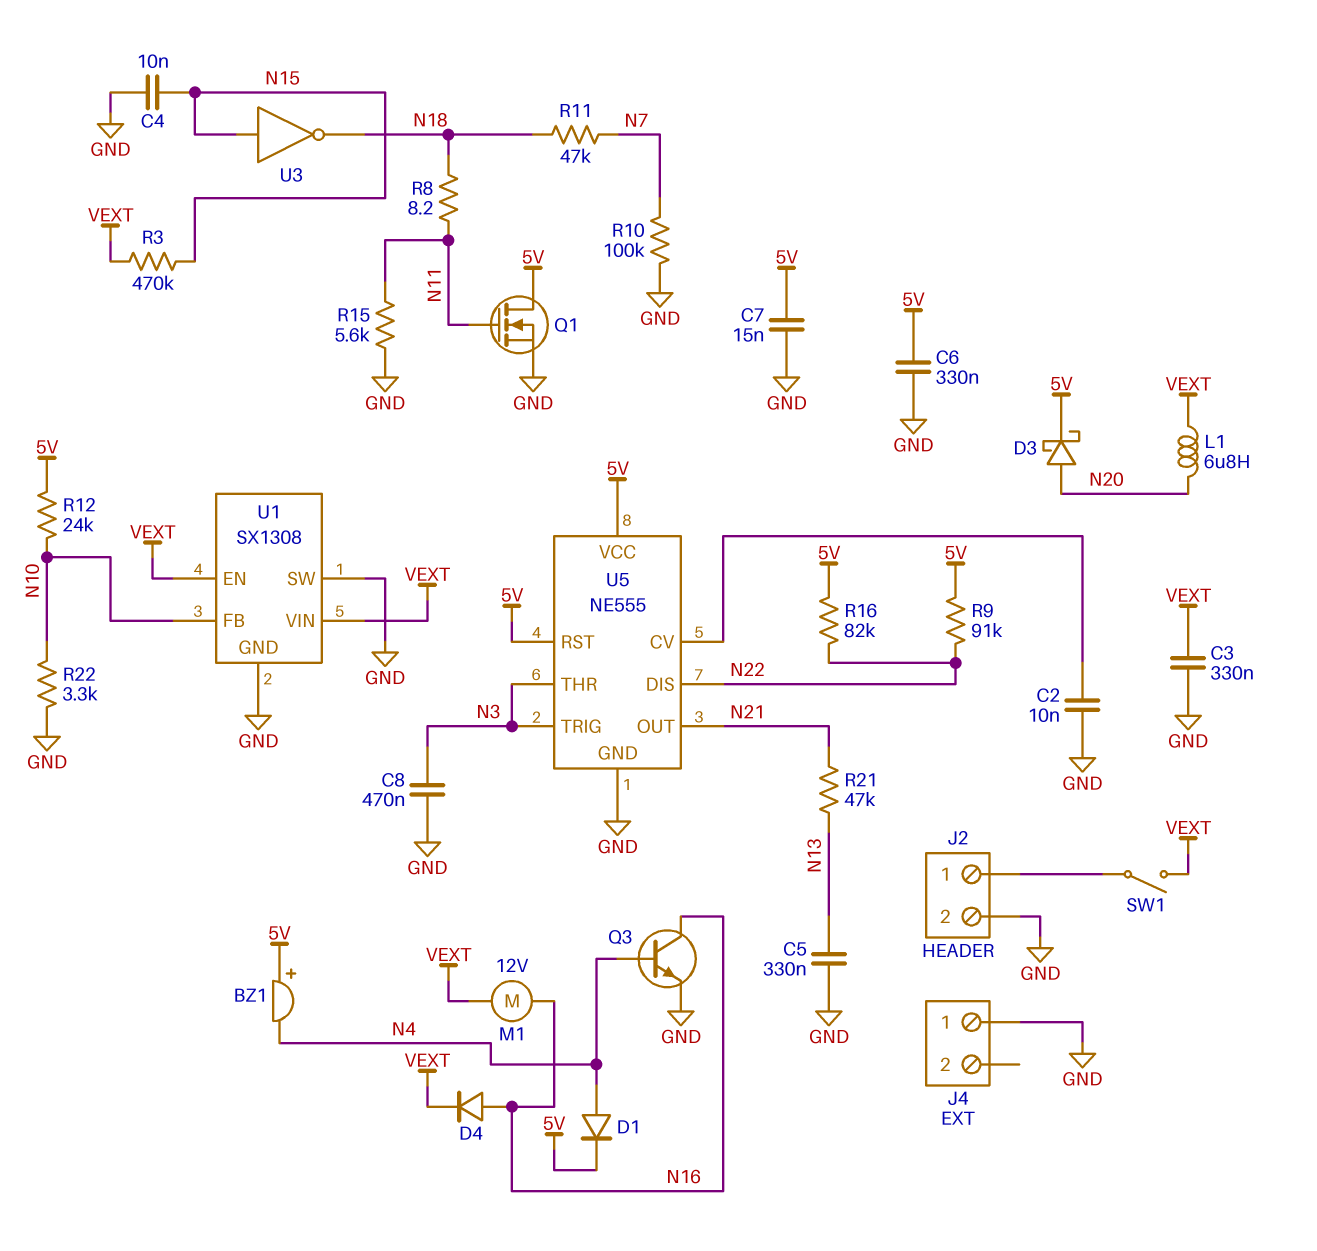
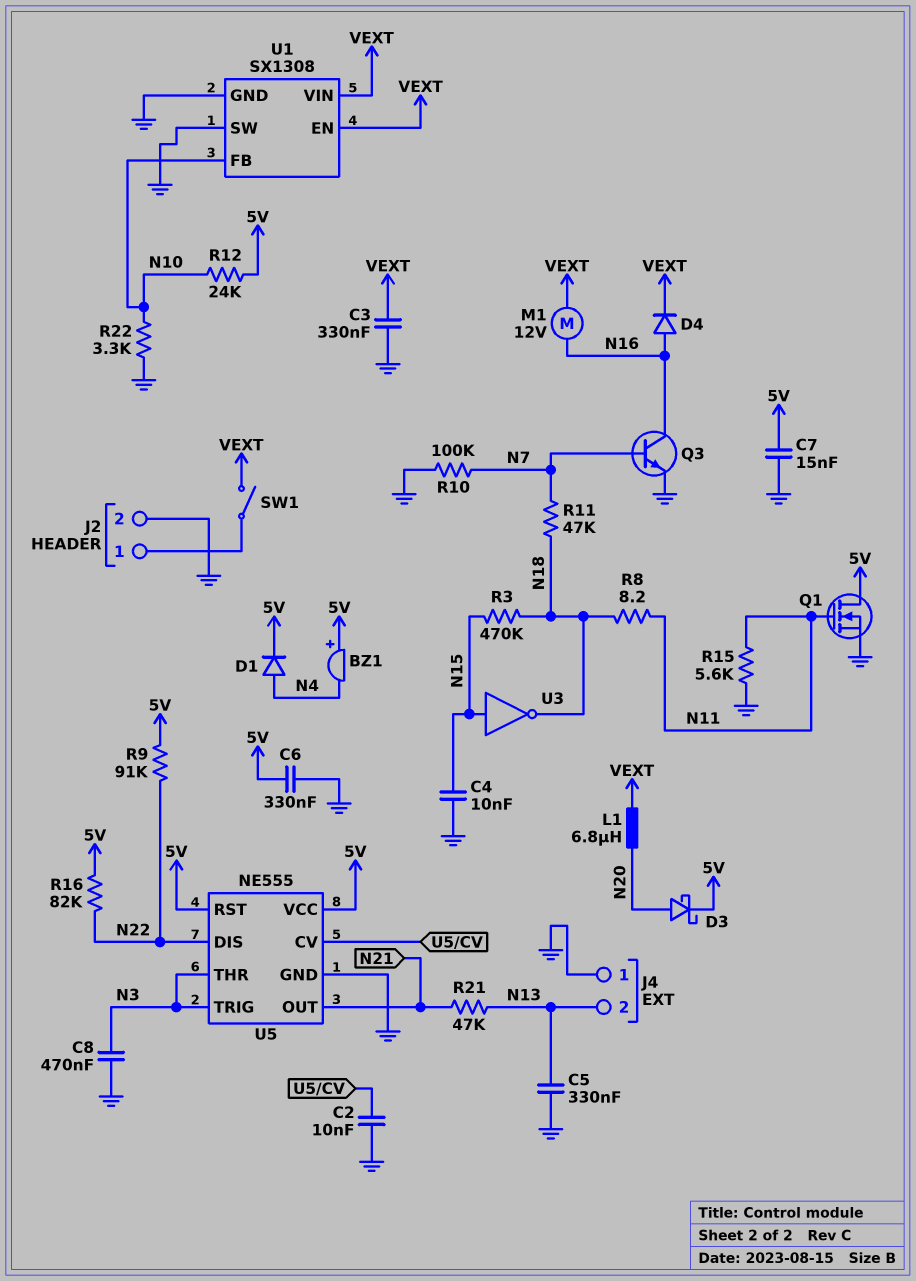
J4 pin 2: none -> N13
Q3: NPN (B N4, C N16, E GND) -> NPN (B N7, C N16, E GND)
R3: 470k (N15, VEXT) -> 470k (N15, N18)

